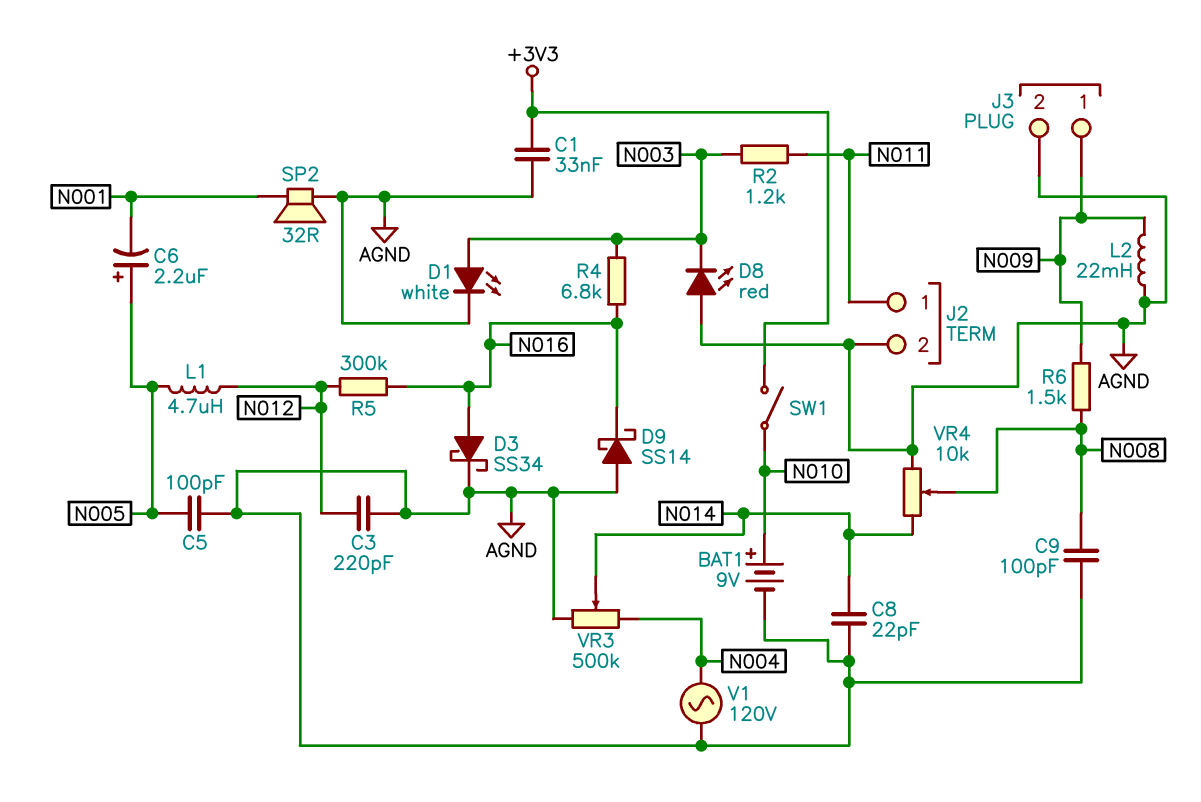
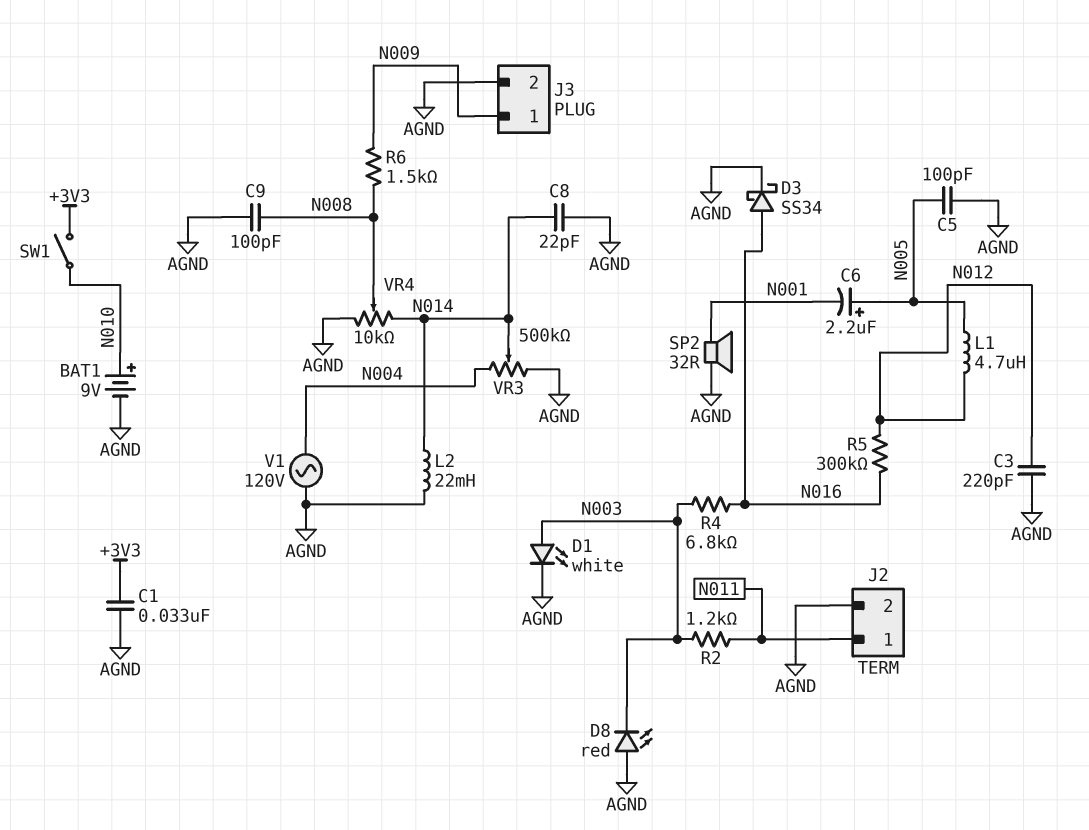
D9: schottky SS14 (A AGND, K N016) -> none
L2: 22mH (AGND, N009) -> 22mH (AGND, N014)

